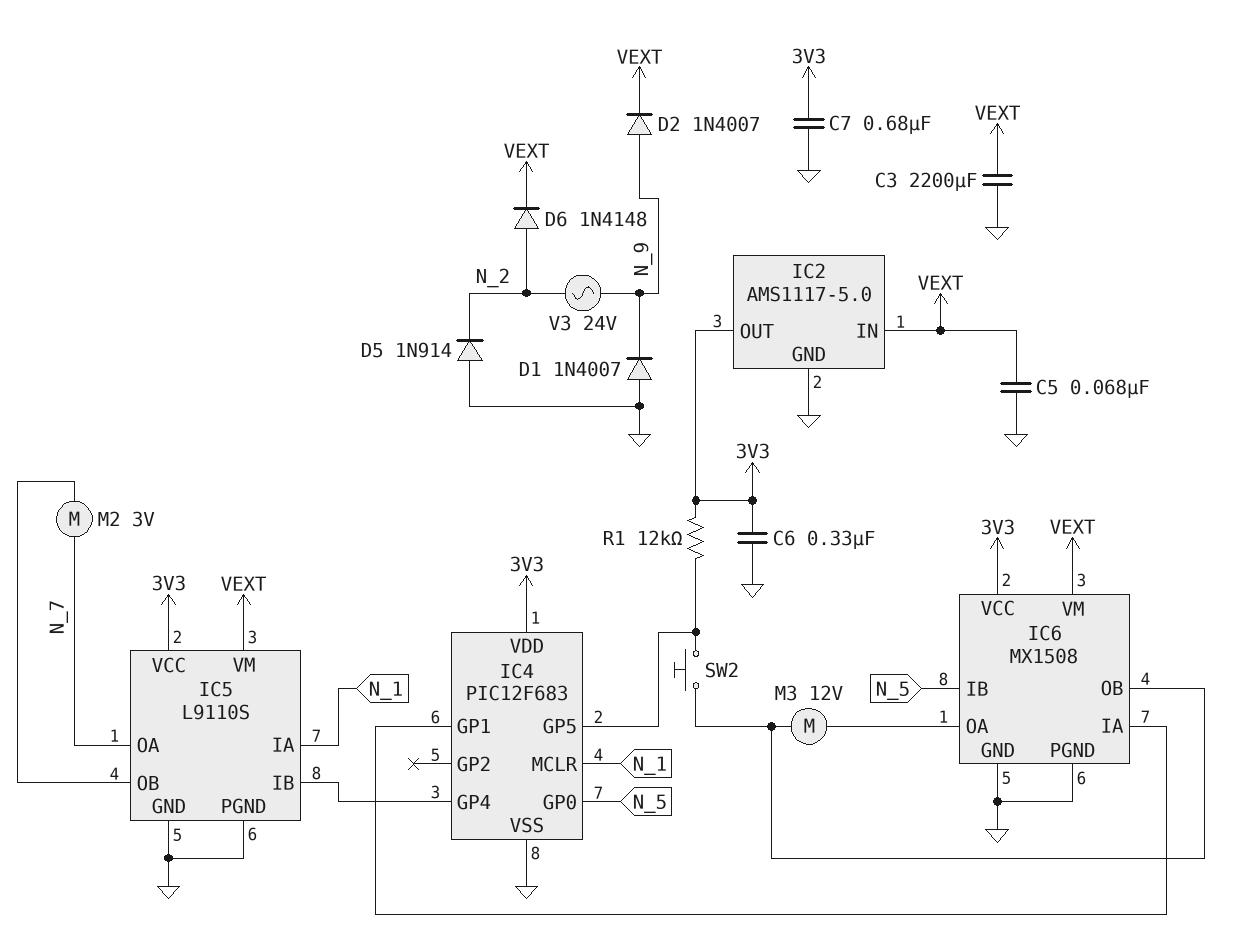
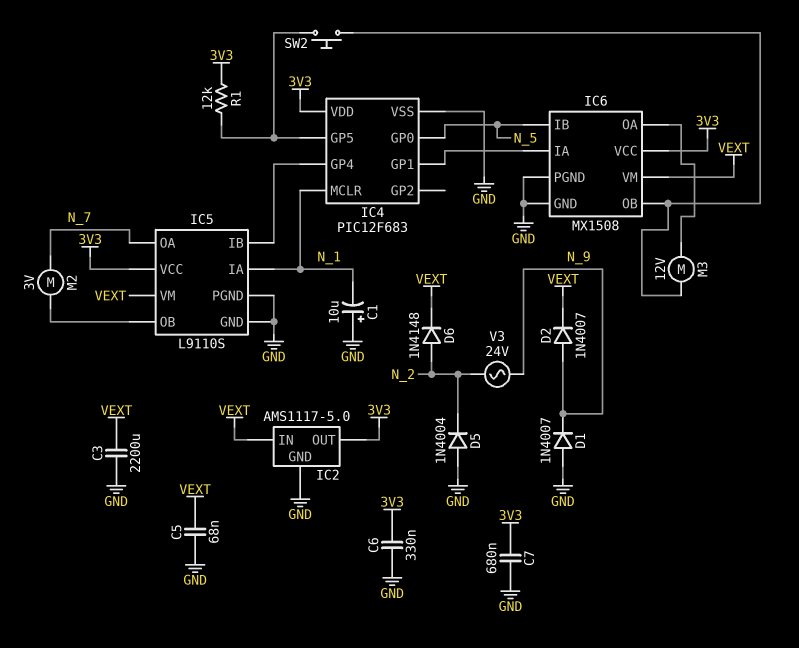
C1: none -> 10uF (plus GND, minus N_1)
D5: diode 1N914 (A GND, K N_2) -> diode 1N4004 (A GND, K N_2)

